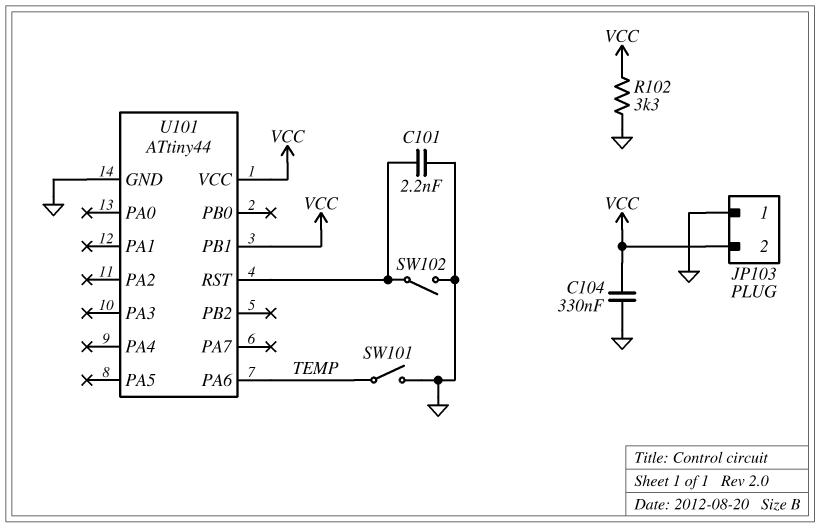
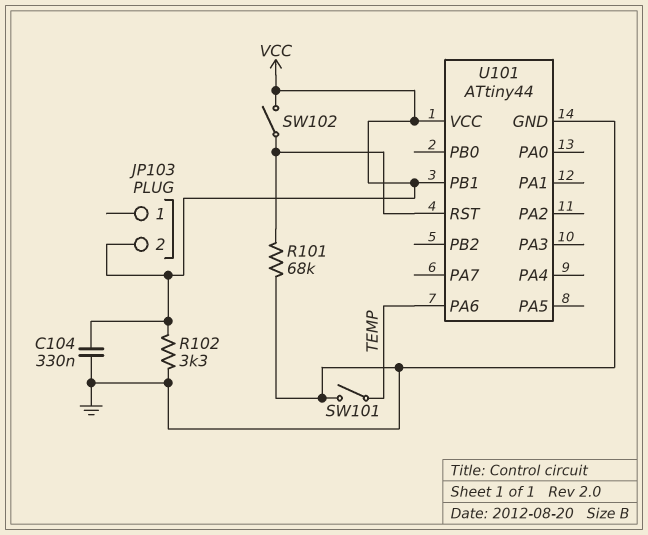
C101: 2.2nF (GND, U101/RST) -> none
JP103 pin 1: GND -> none
R101: none -> 68k (GND, U101/RST)
SW102: switch (GND, U101/RST) -> switch (U101/RST, VCC)

